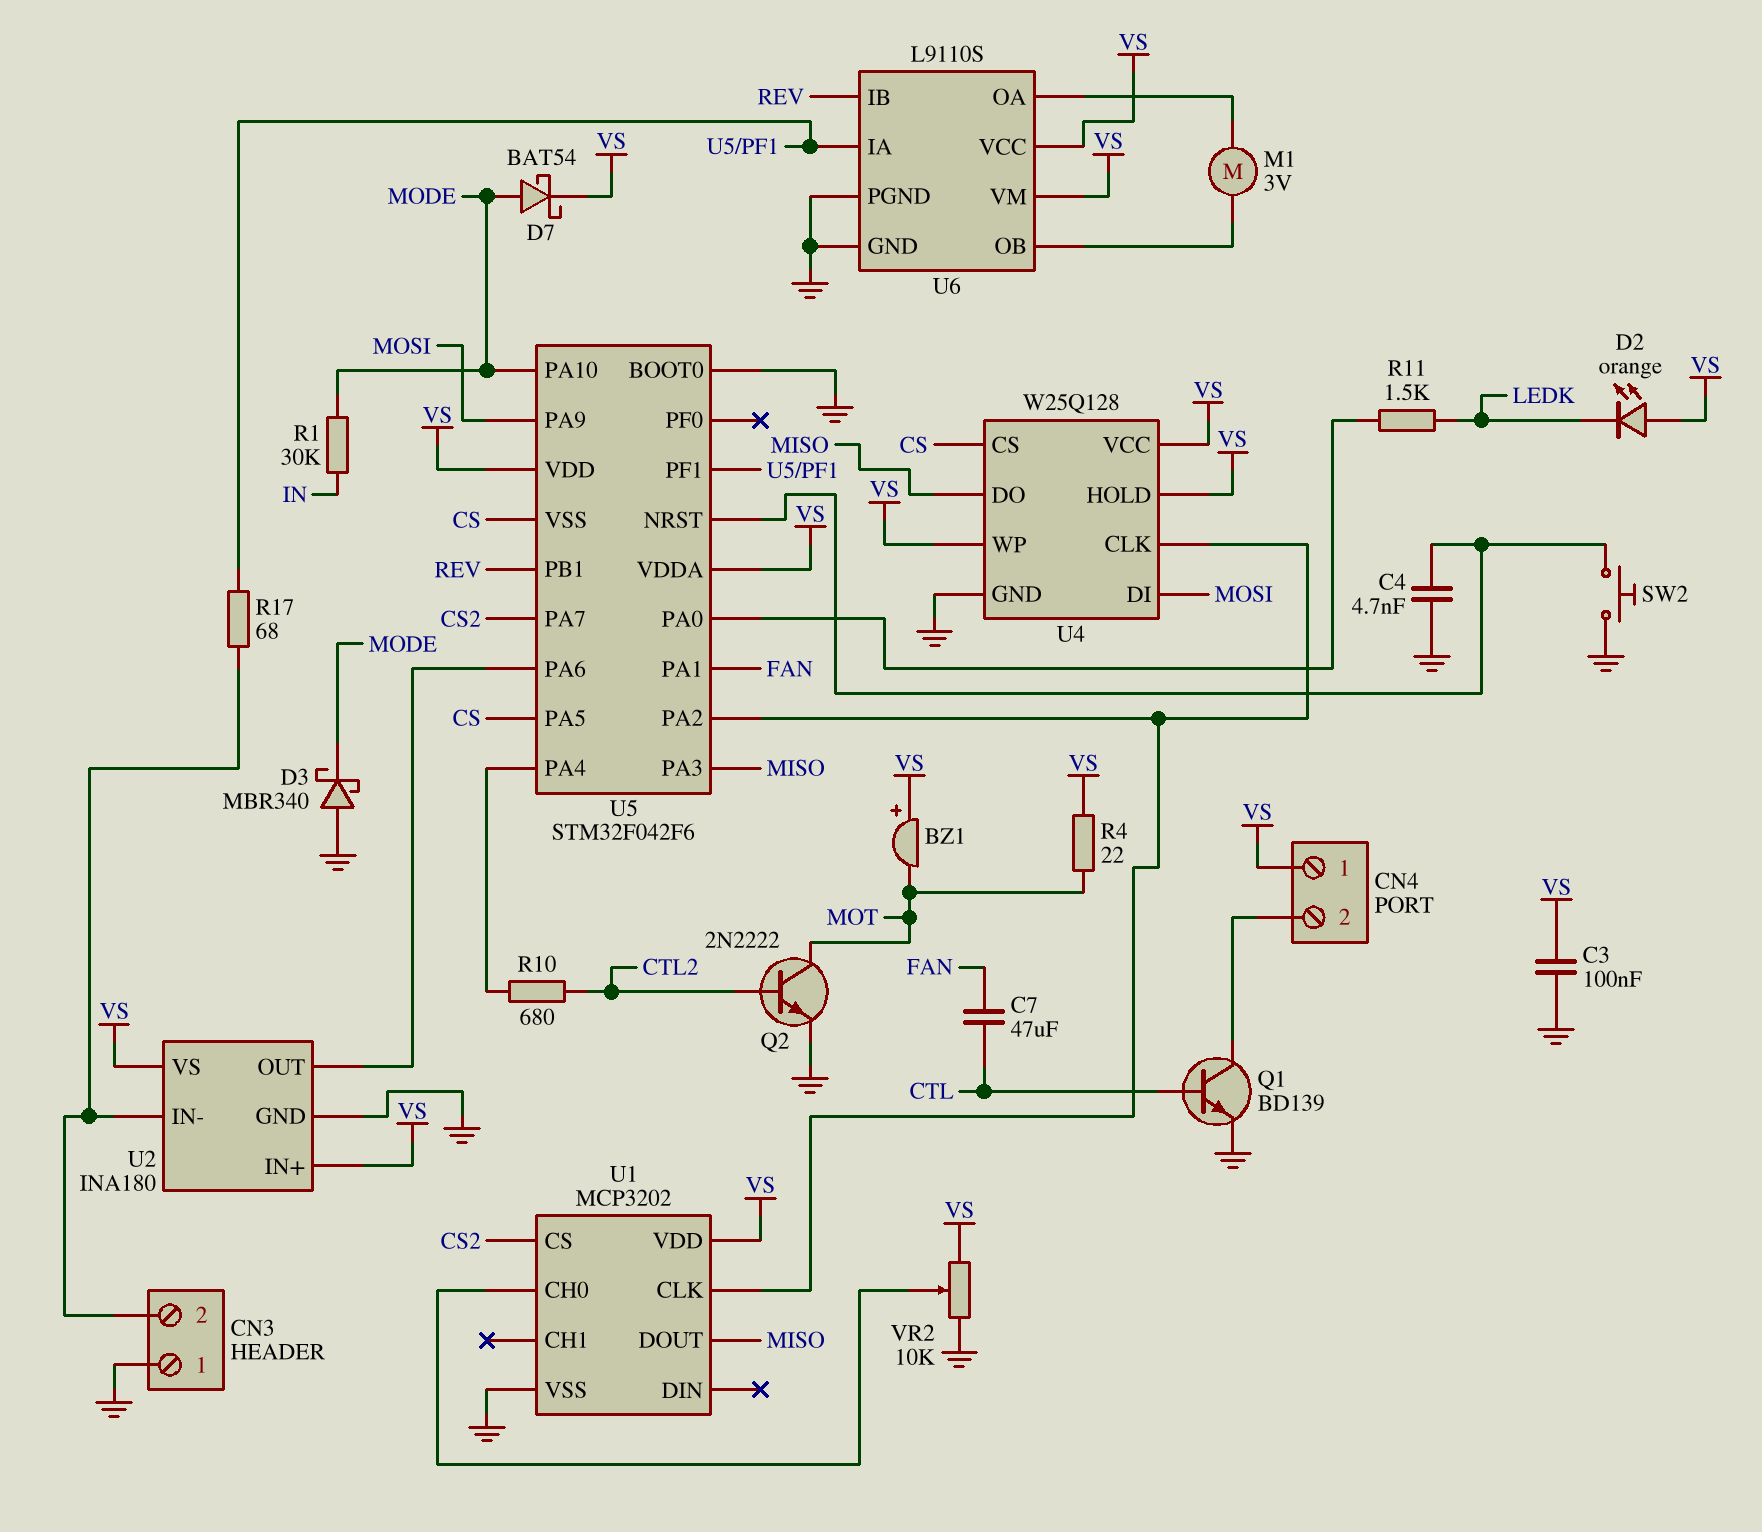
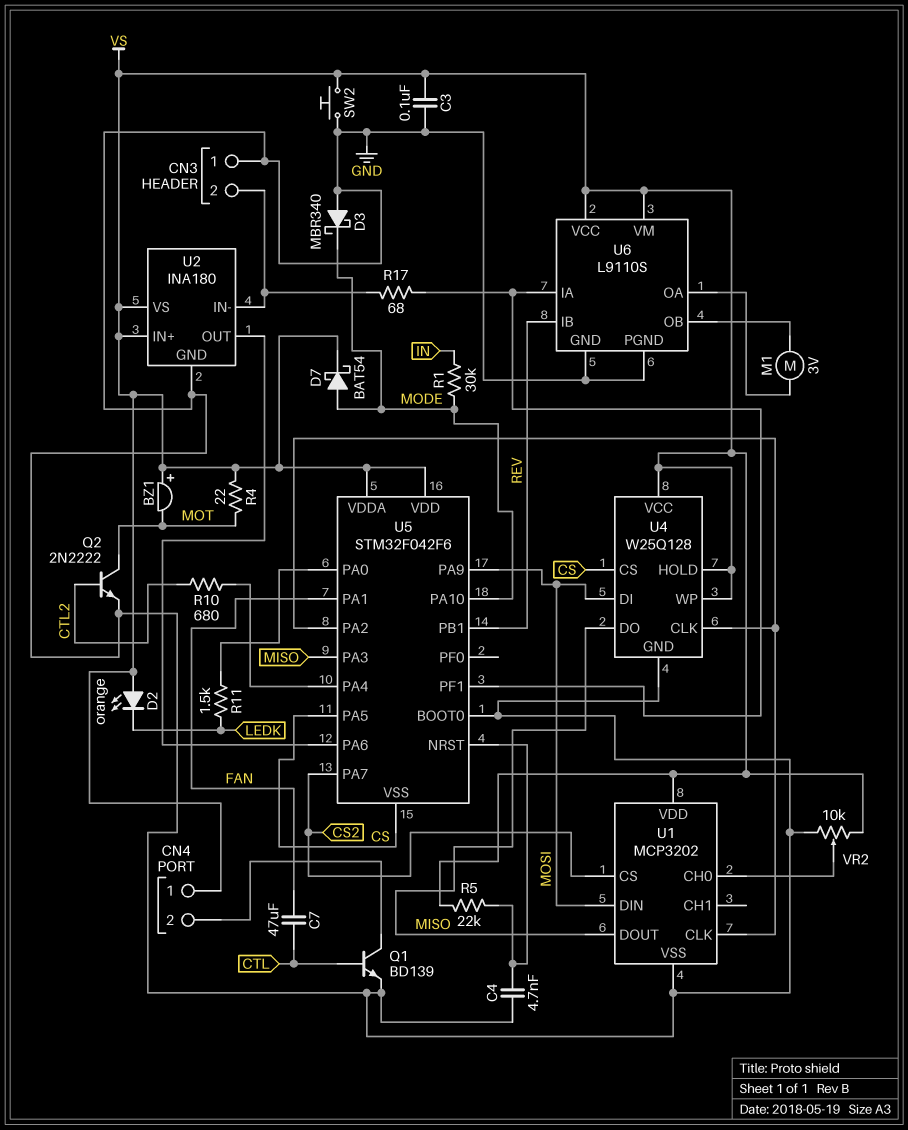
R5: none -> 22k (U5/NRST, VS)
SW2: button (GND, U5/NRST) -> button (GND, VS)
U1 pin DIN: none -> MOSI

